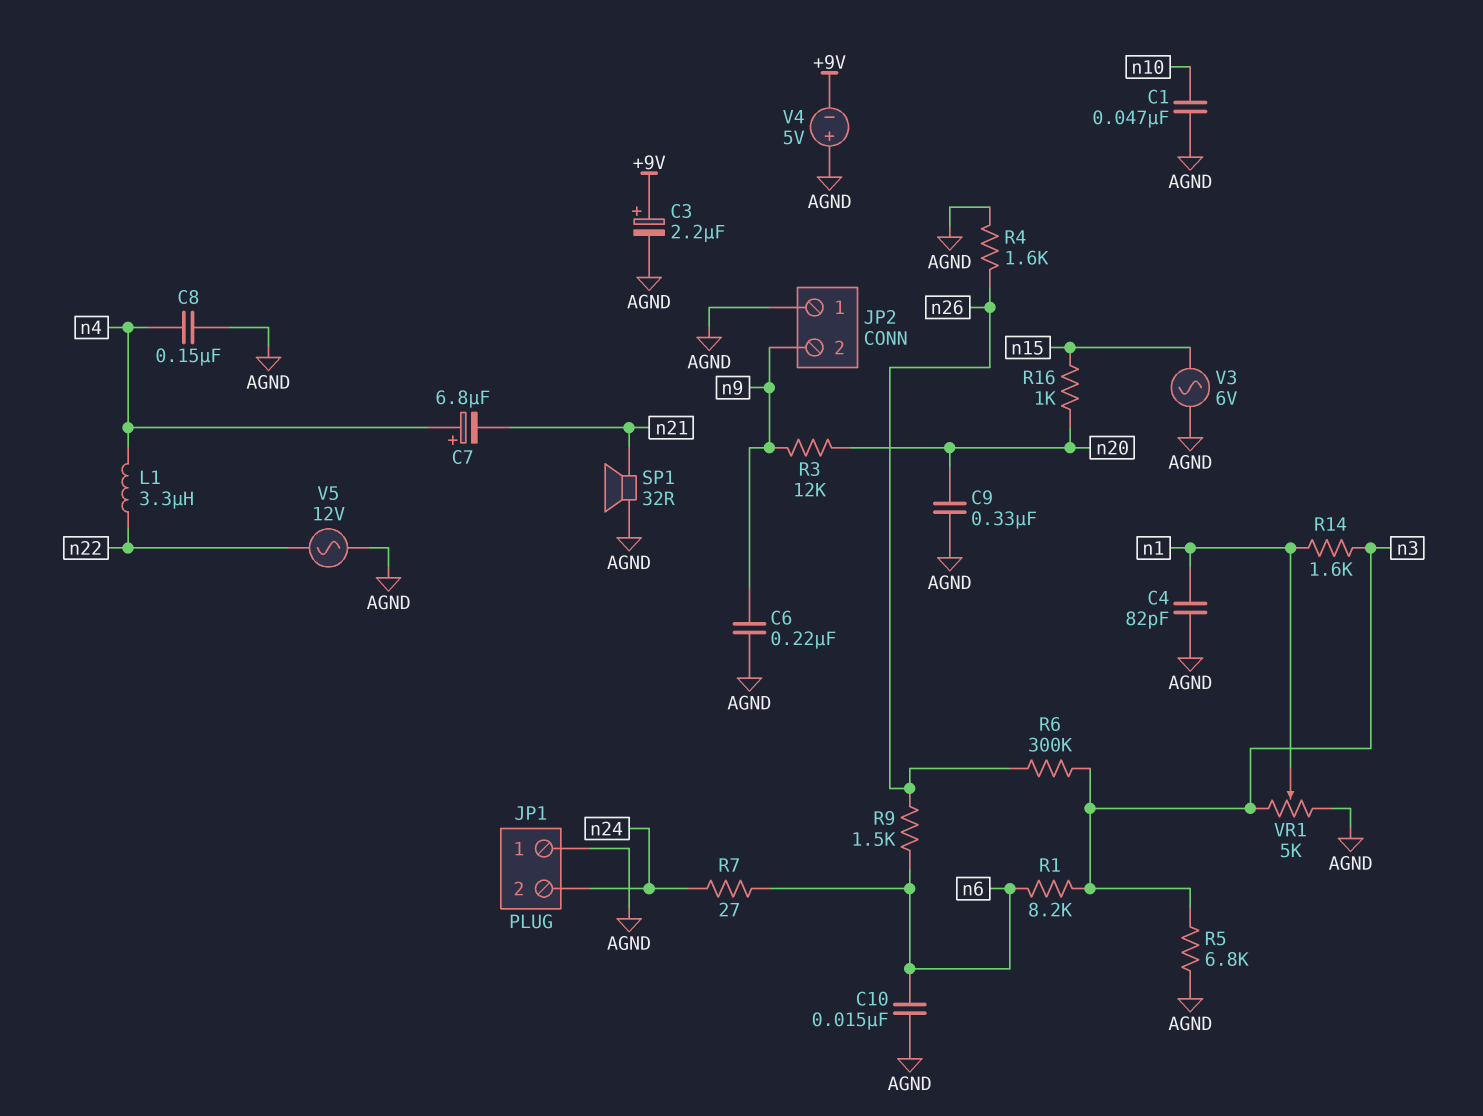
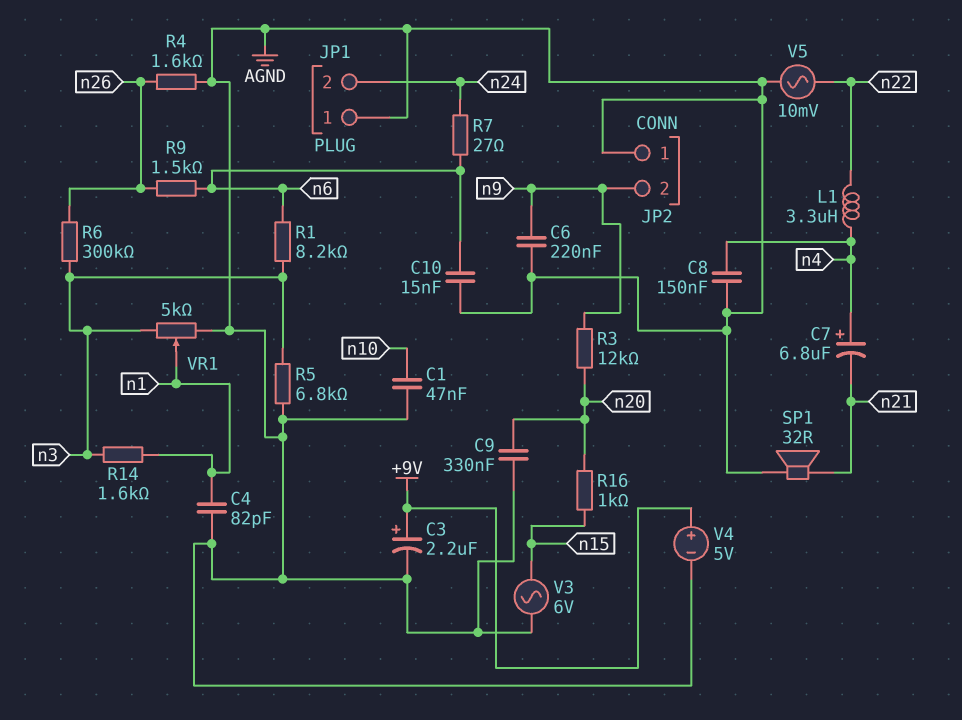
V4: 5V (plus AGND, minus +9V) -> 5V (plus +9V, minus AGND)
V5: AC 12V (AGND, n22) -> AC 10mV (AGND, n22)

